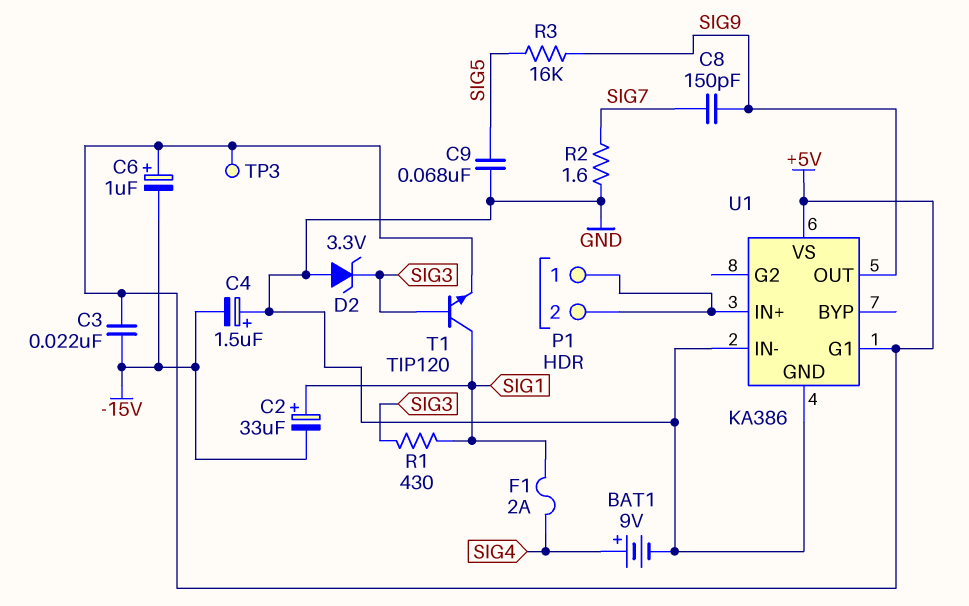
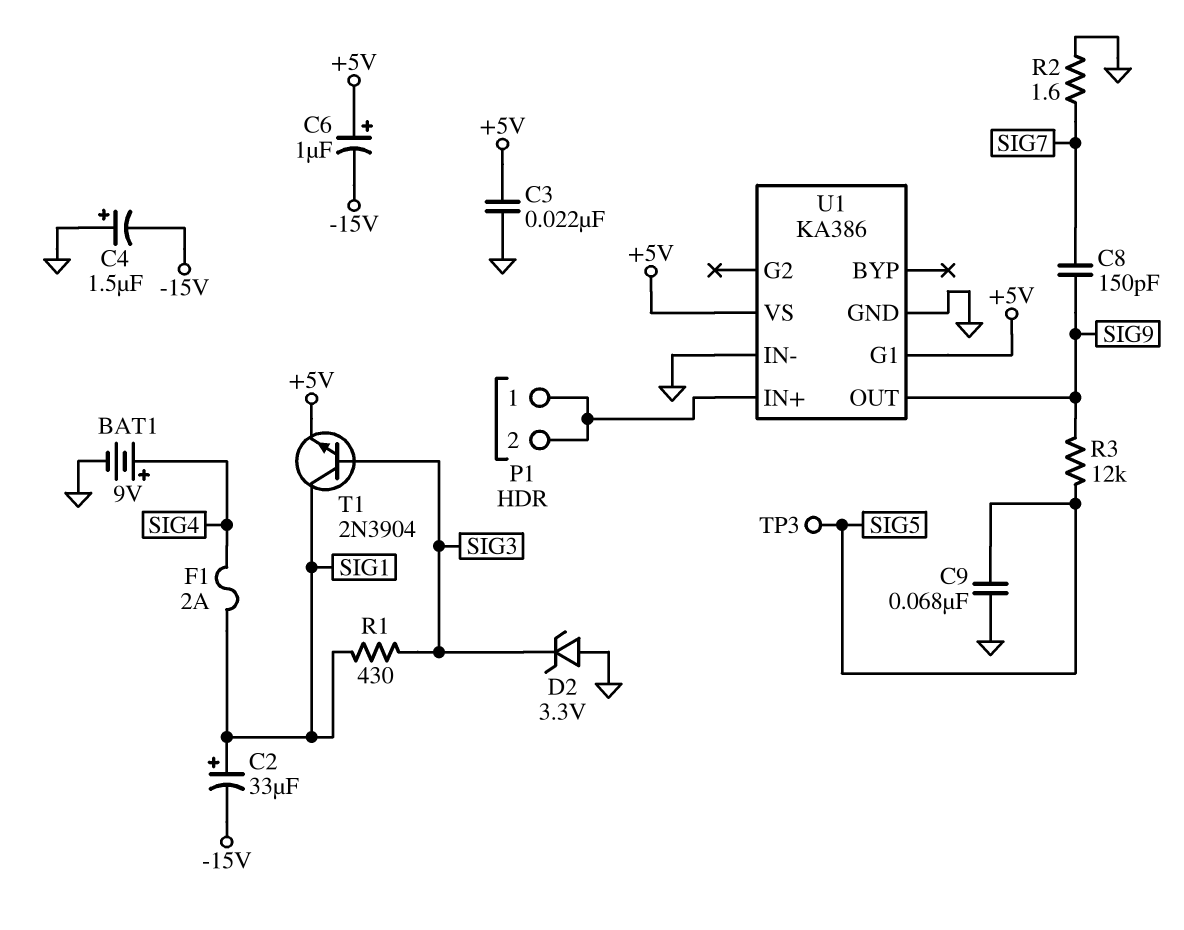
C3: 22nF (+5V, -15V) -> 22nF (+5V, GND)
R3: 16k (SIG5, SIG9) -> 12k (SIG5, SIG9)
T1: NPN TIP120 (B SIG3, C SIG1, E +5V) -> NPN 2N3904 (B SIG3, C SIG1, E +5V)
TP3: test point (+5V) -> test point (SIG5)

